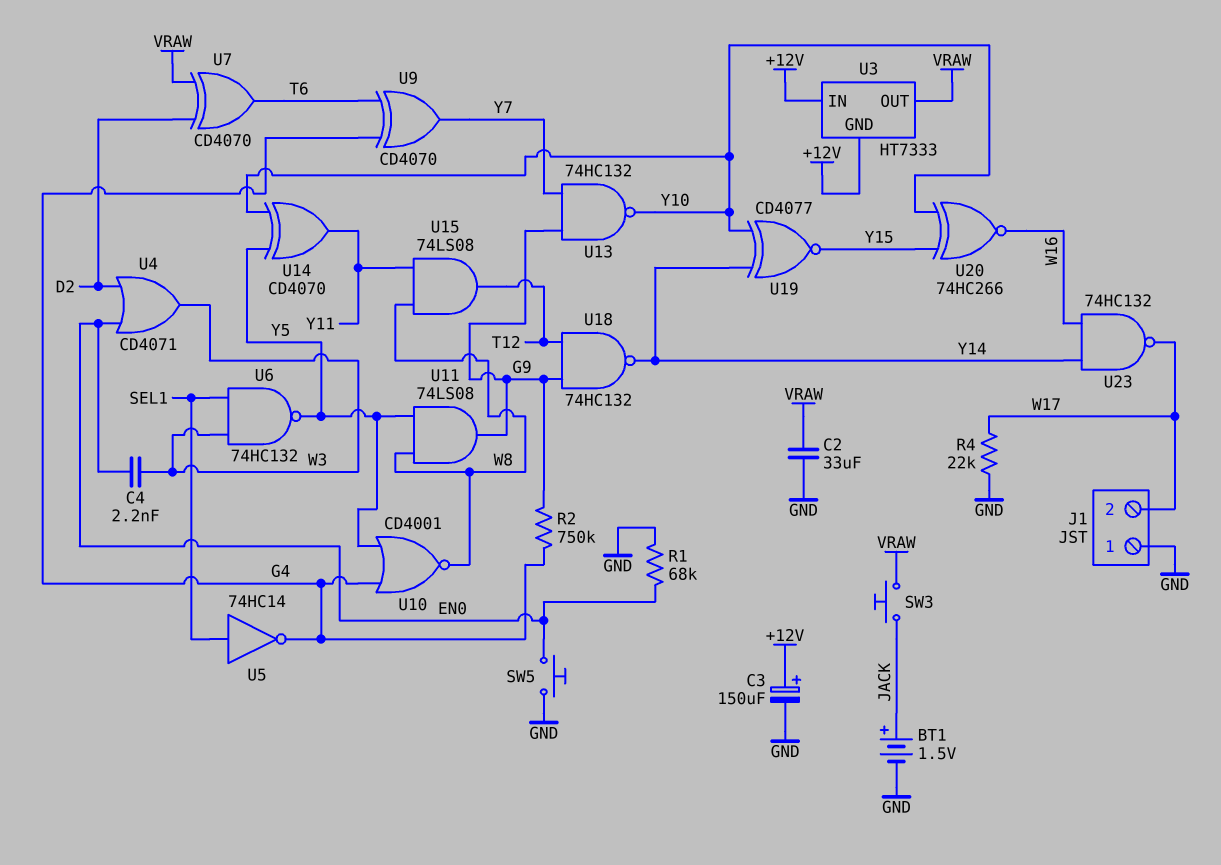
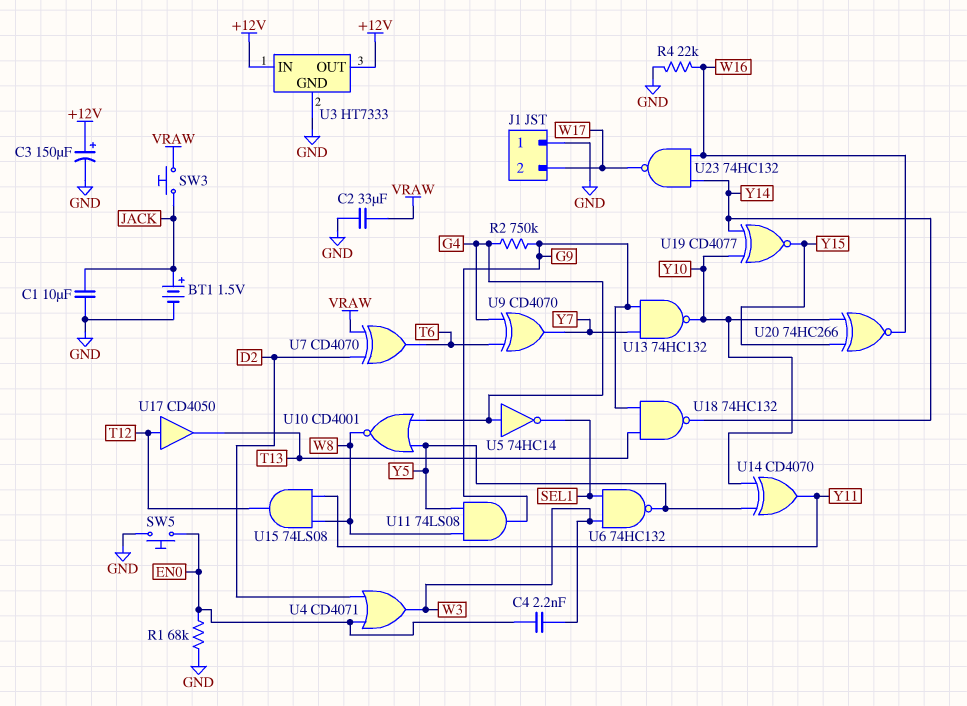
C1: none -> 10uF (GND, JACK)
R4: 22k (GND, W17) -> 22k (GND, W16)
U3 pin GND: +12V -> GND
U3 pin OUT: VRAW -> +12V
U5: NOT 74HC14 (in SEL1, out G4) -> NOT 74HC14 (in G4, out SEL1)
U17: none -> buffer CD4050 (in T12, out T13)
U18: NAND 74HC132 (in G9, in T12, out Y14) -> NAND 74HC132 (in G9, in T13, out Y14)

